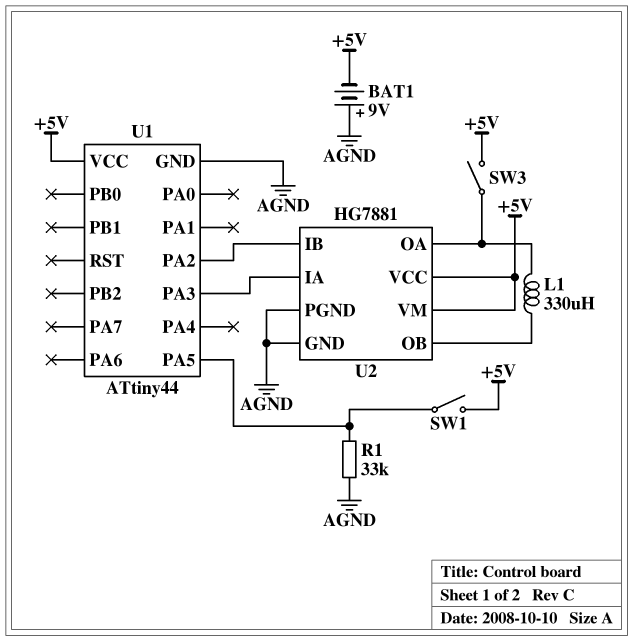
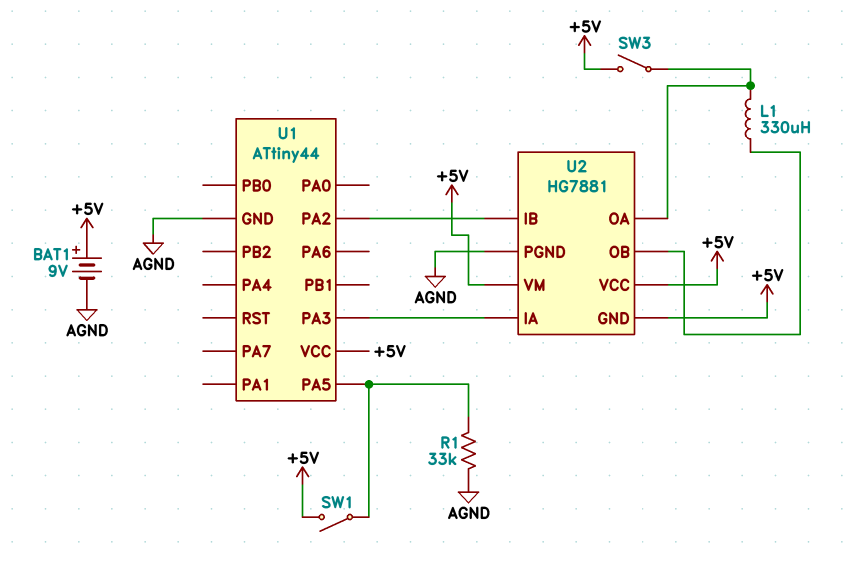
BAT1: 9V (plus AGND, minus +5V) -> 9V (plus +5V, minus AGND)
U2 pin GND: AGND -> +5V

